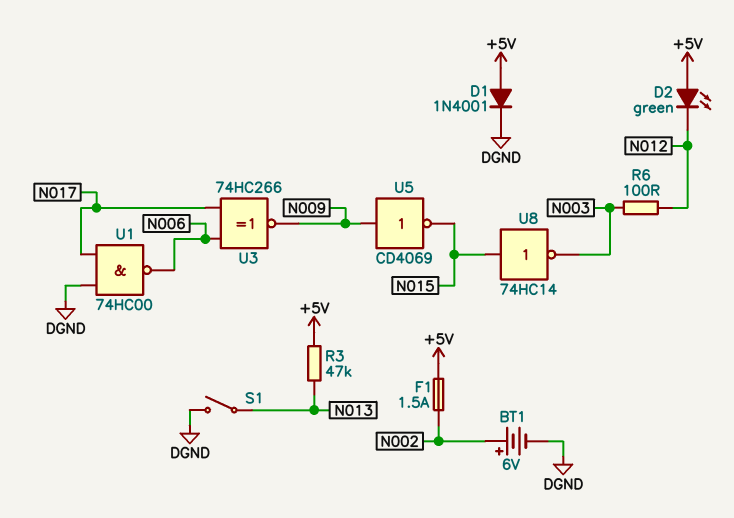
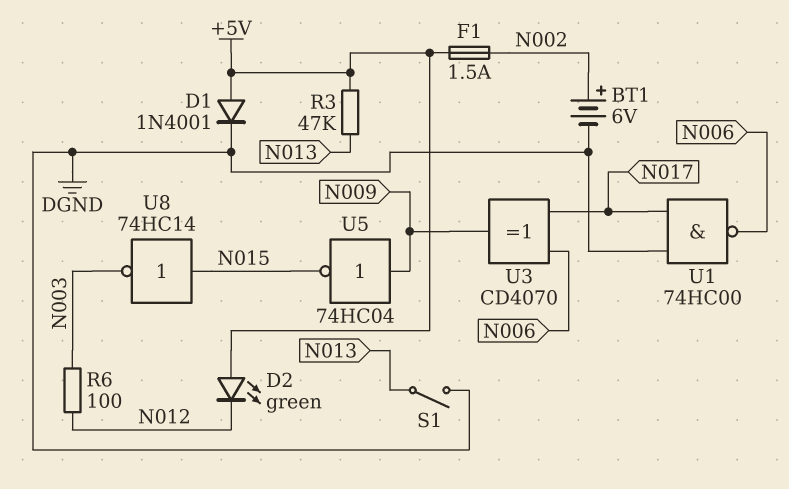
U3: XNOR 74HC266 (in N006, in N017, out N009) -> XOR CD4070 (in N006, in N017, out N009)
U5: NOT CD4069 (in N009, out N015) -> NOT 74HC04 (in N009, out N015)

